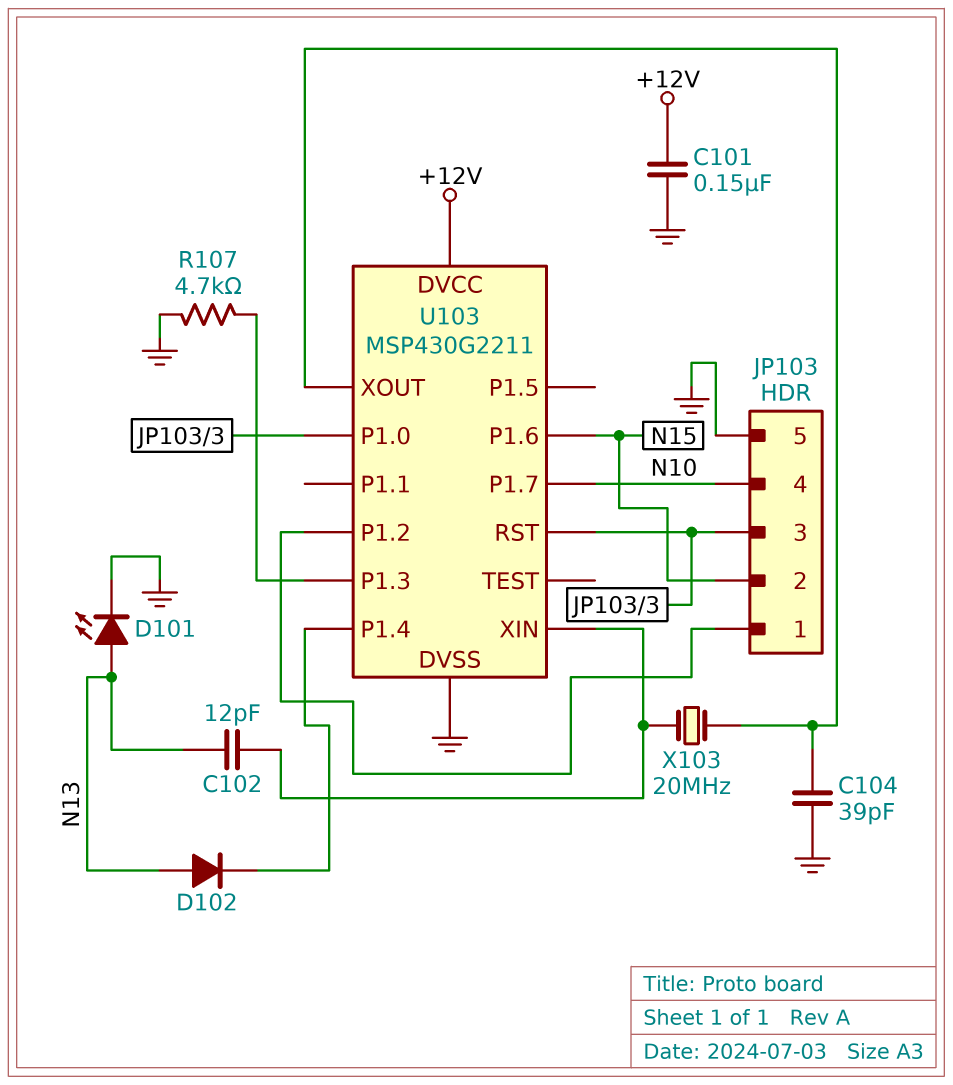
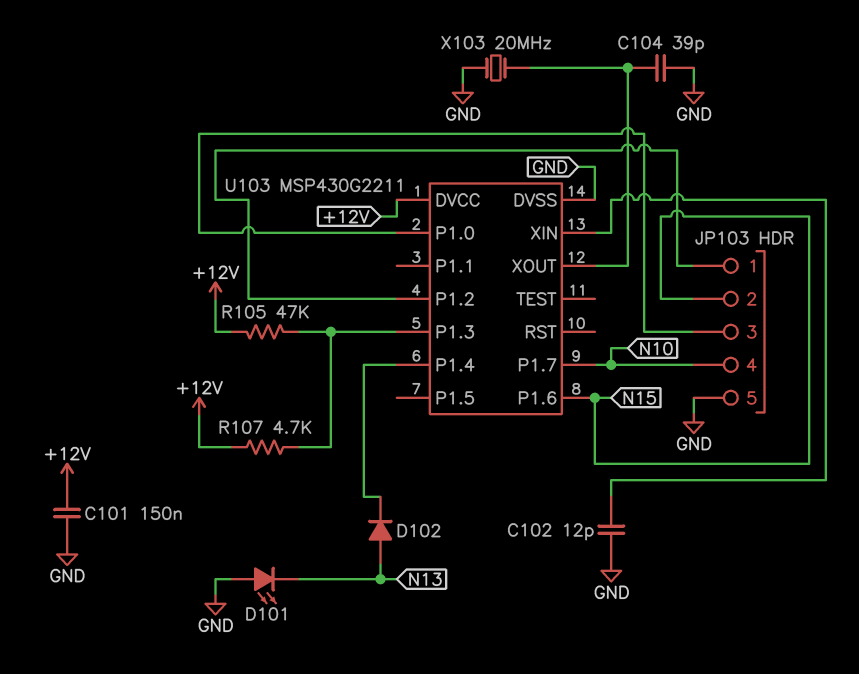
C102: 12pF (N13, U103/XIN) -> 12pF (GND, U103/XIN)
D101: LED (A N13, K GND) -> LED (A GND, K N13)
R105: none -> 47k (+12V, U103/P1.3)
R107: 4.7k (GND, U103/P1.3) -> 4.7k (+12V, U103/P1.3)
U103 pin RST: JP103/3 -> none
X103: 20MHz (U103/XIN, U103/XOUT) -> 20MHz (GND, U103/XOUT)

